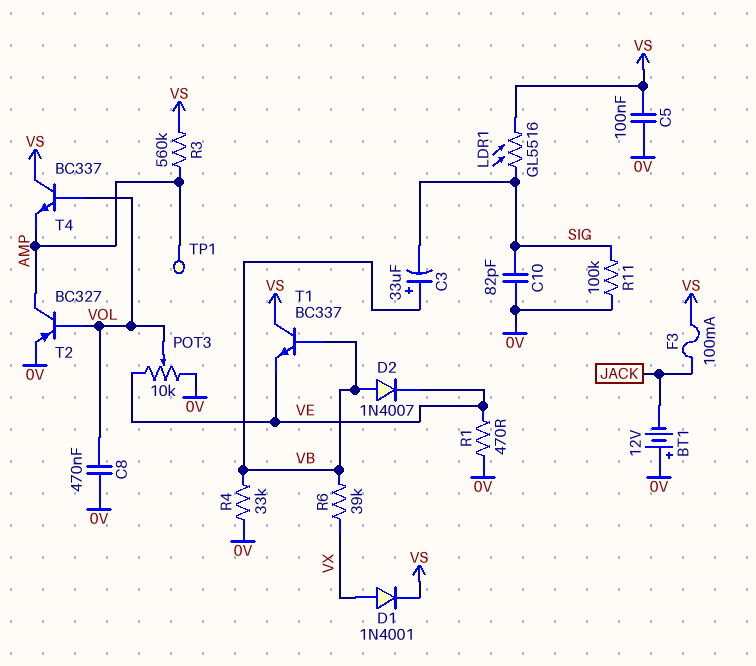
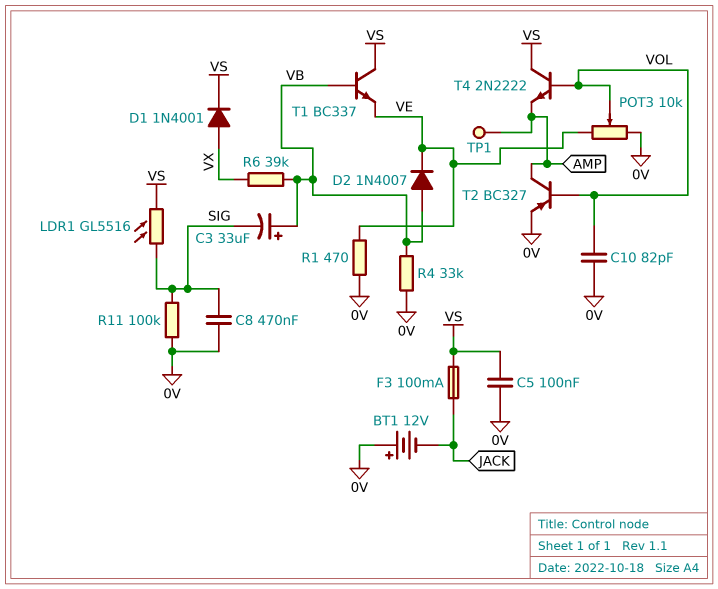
C8: 470nF (0V, VOL) -> 470nF (0V, SIG)
C10: 82pF (0V, SIG) -> 82pF (0V, VOL)
R3: 560k (AMP, VS) -> none
T4: NPN BC337 (B VOL, C VS, E AMP) -> NPN 2N2222 (B VOL, C VS, E AMP)

